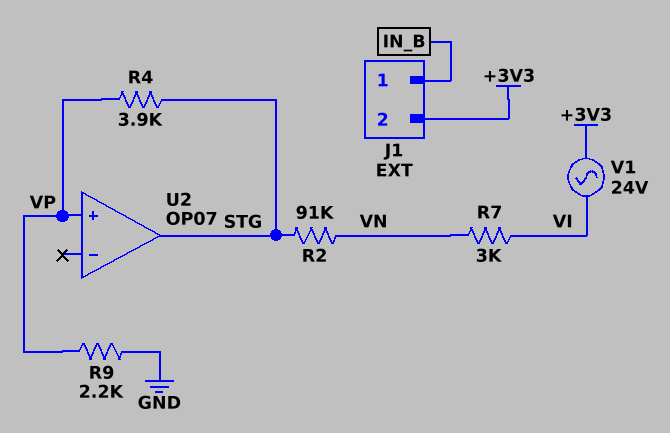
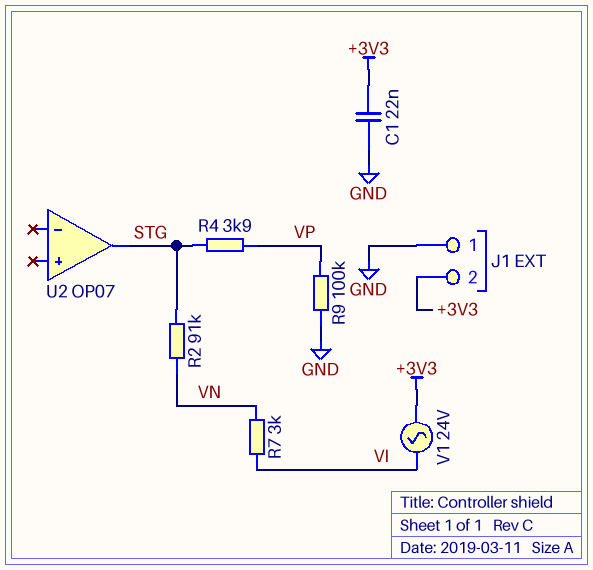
C1: none -> 22nF (+3V3, GND)
J1 pin 1: IN_B -> GND
R9: 2.2k (GND, VP) -> 100k (GND, VP)
U2 pin in+: VP -> none

